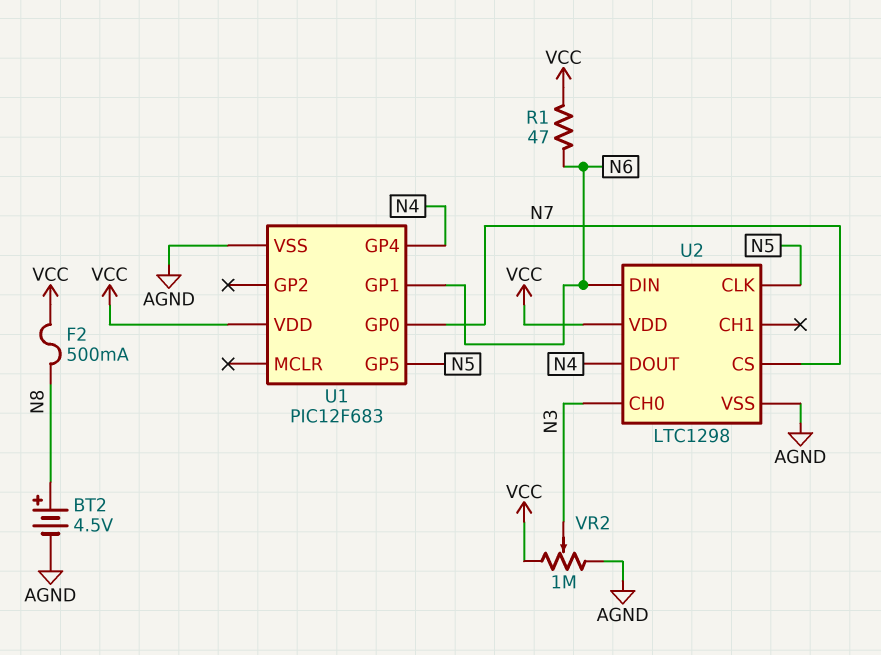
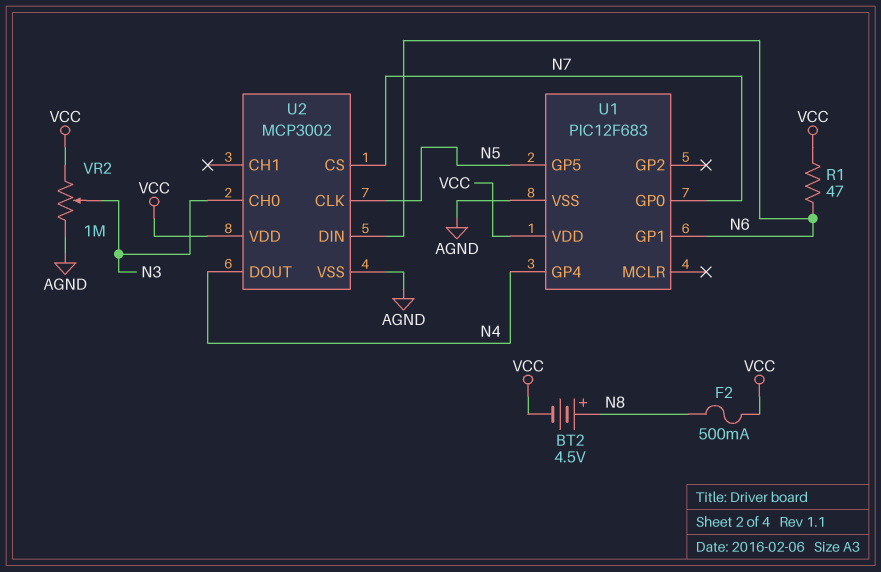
BT2: 4.5V (plus N8, minus AGND) -> 4.5V (plus N8, minus VCC)
U2: LTC1298 -> MCP3002

